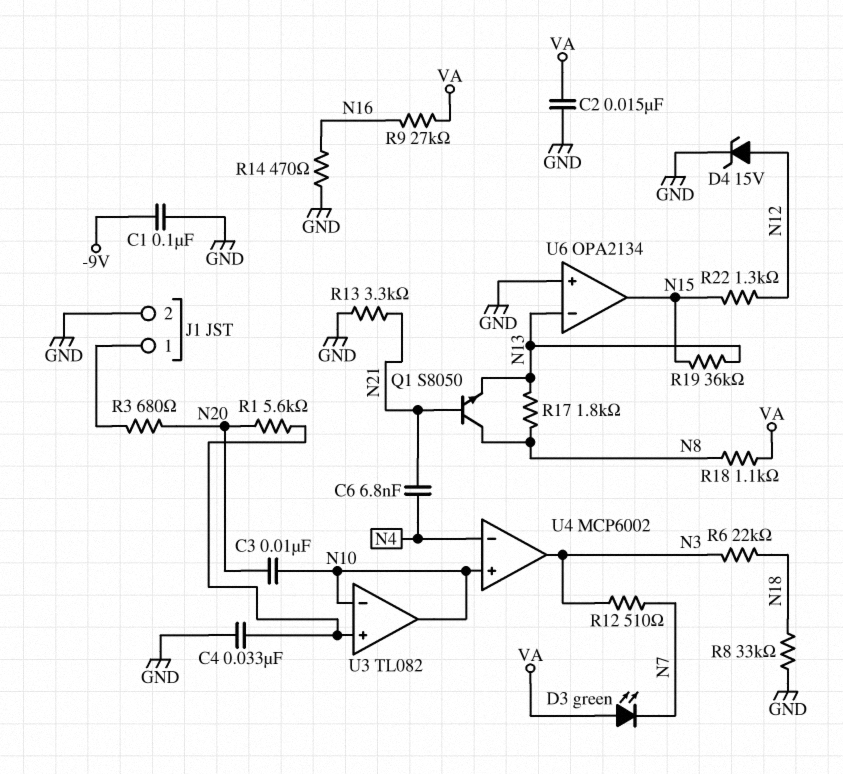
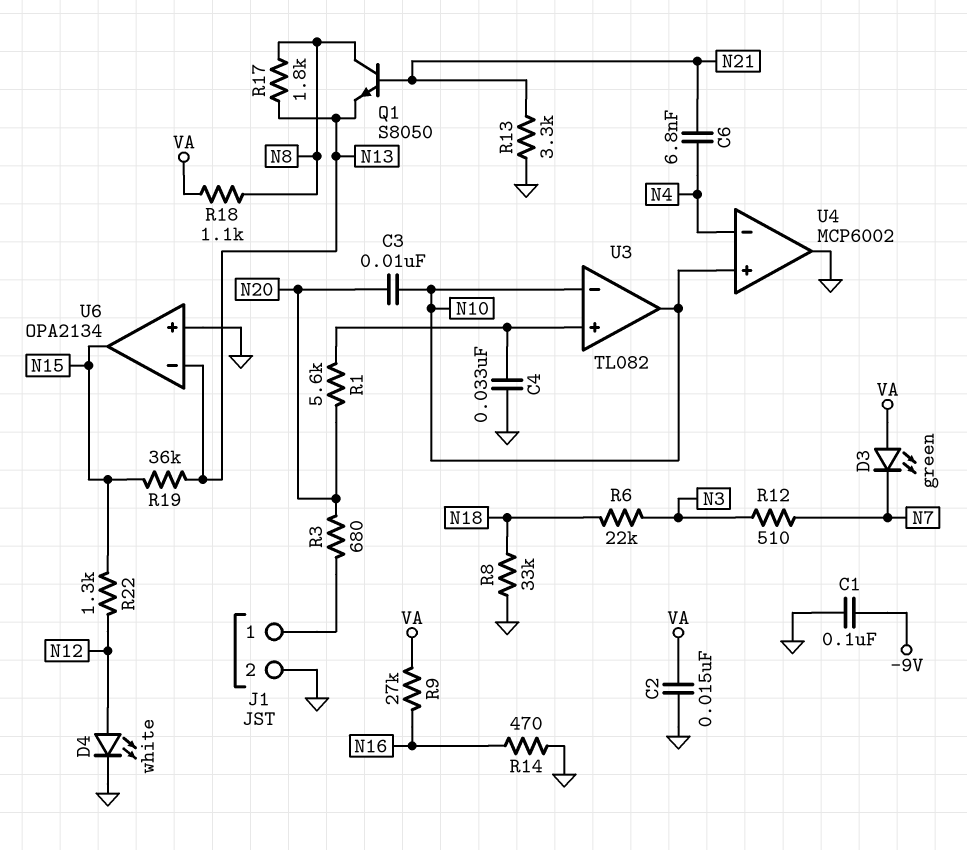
D4: zener 15V (A N12, K GND) -> LED white (A N12, K GND)
U4 pin out: N3 -> GND

